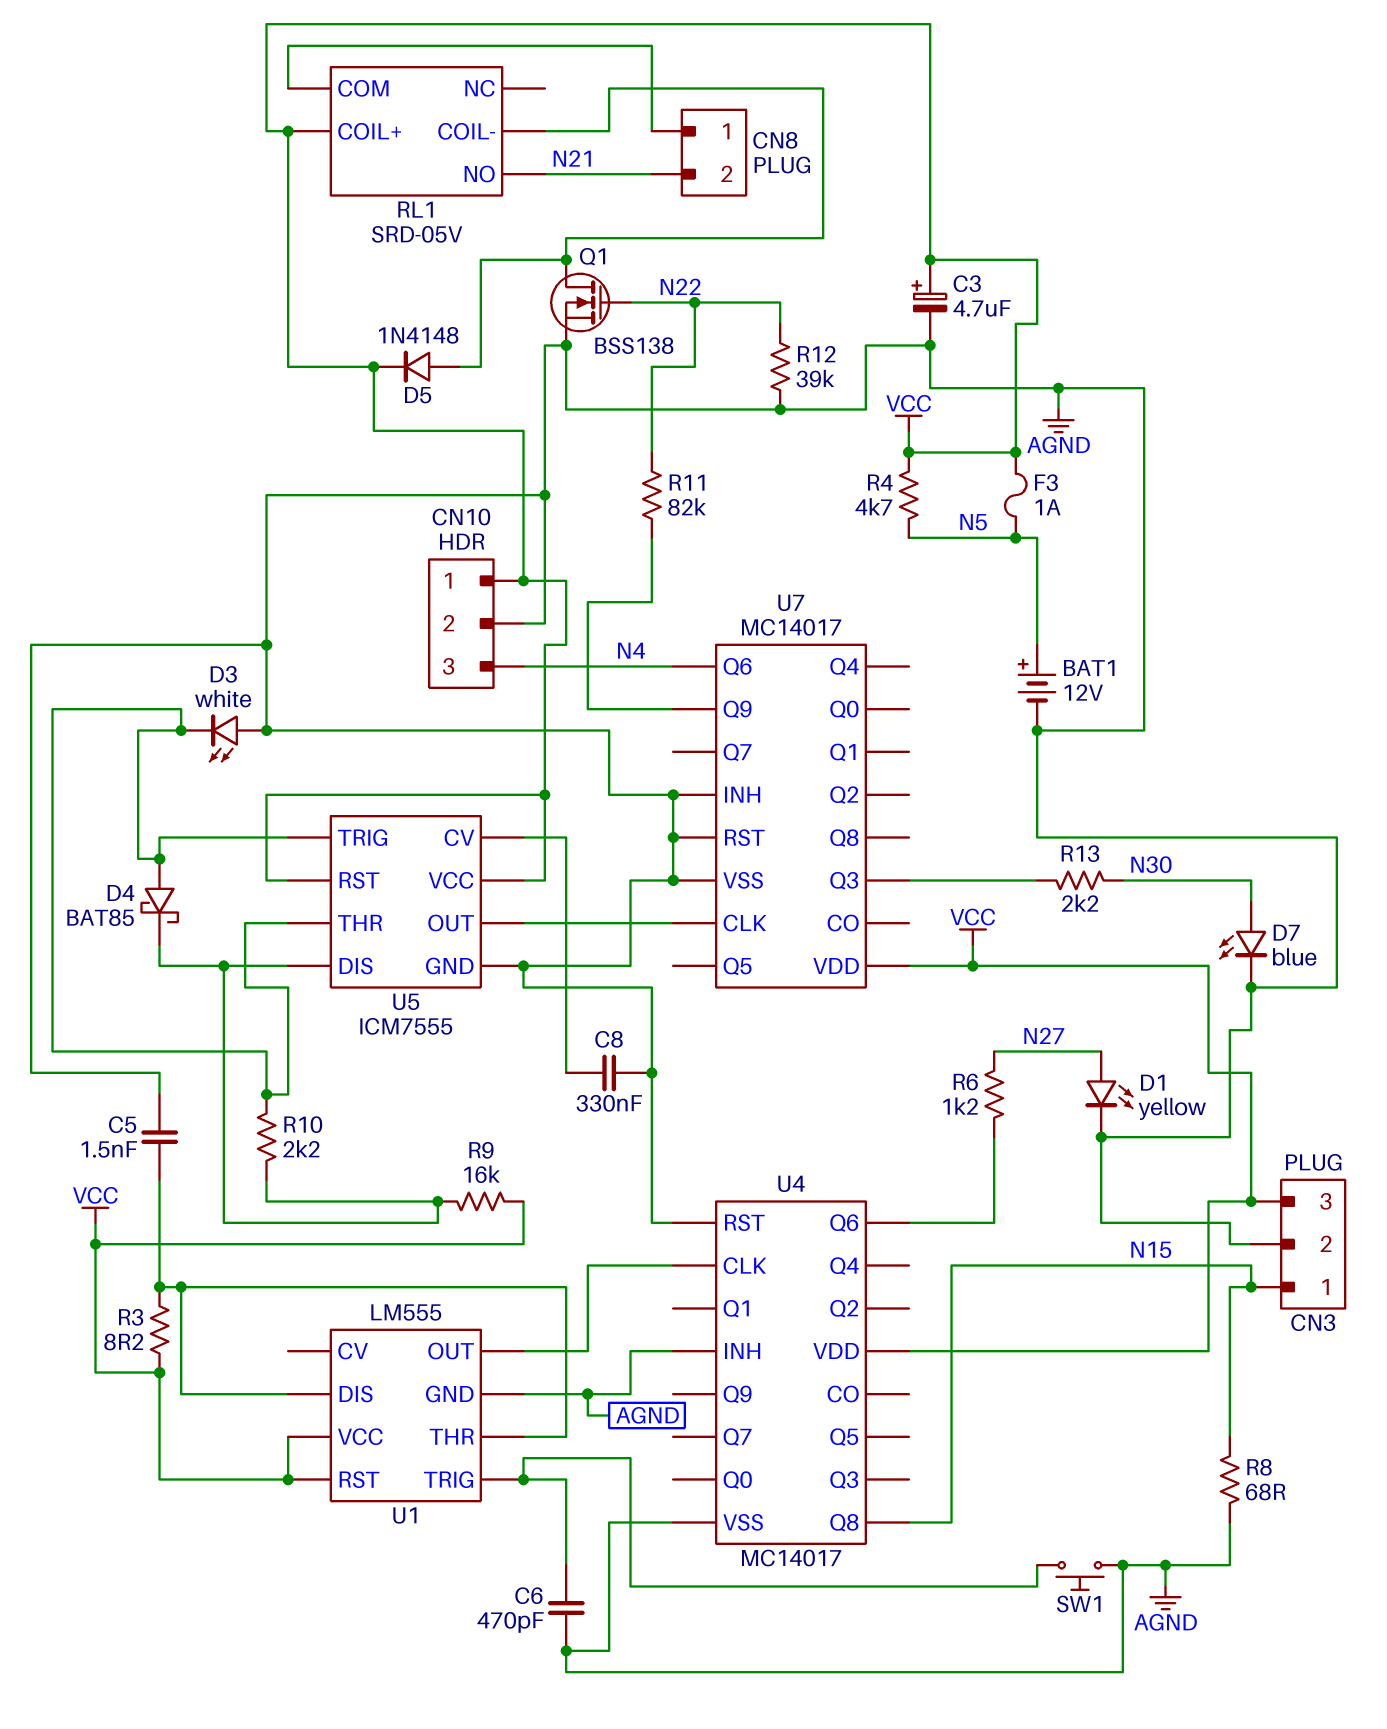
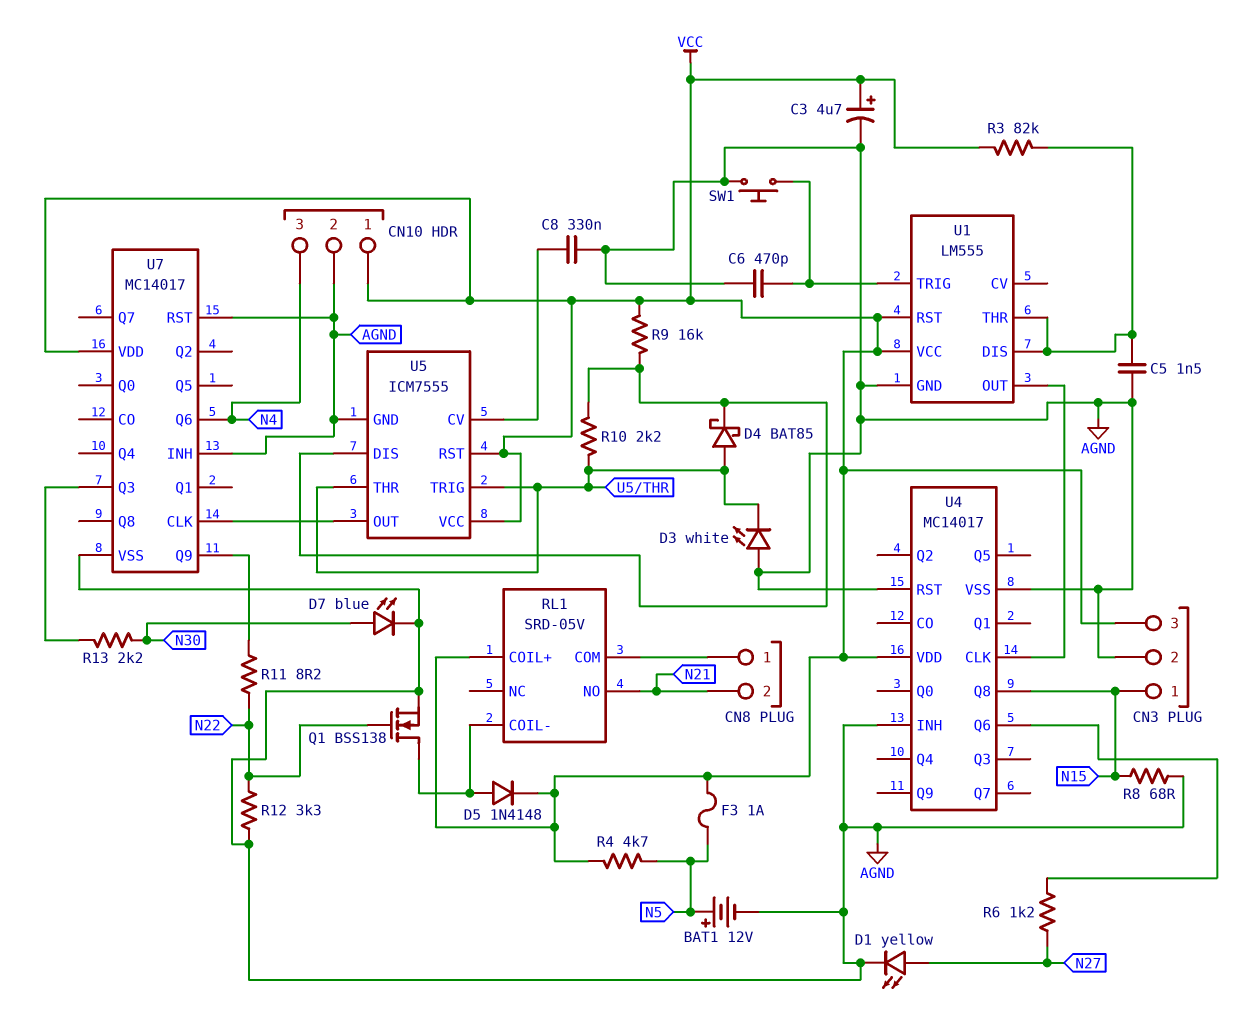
R3: 8.2 (U1/DIS, VCC) -> 82k (U1/DIS, VCC)
R11: 82k (N22, U7/Q9) -> 8.2 (N22, U7/Q9)
R12: 39k (AGND, N22) -> 3.3k (AGND, N22)

